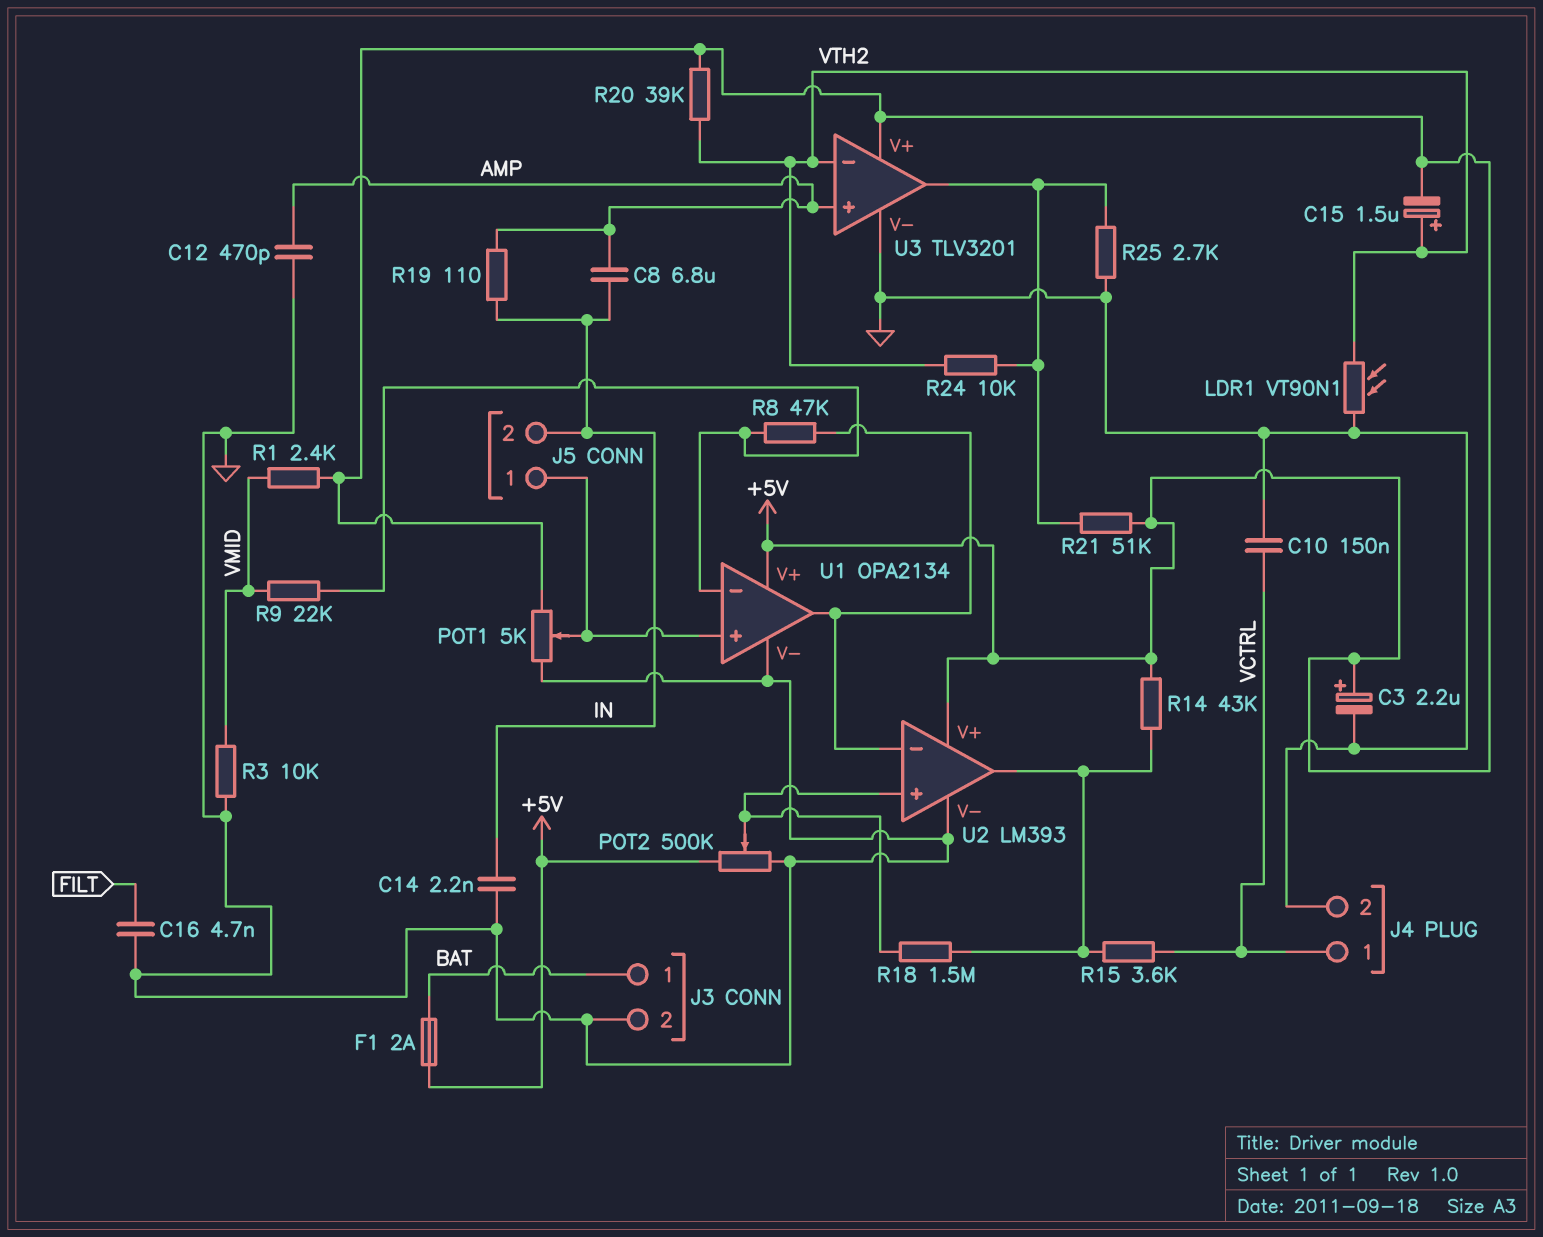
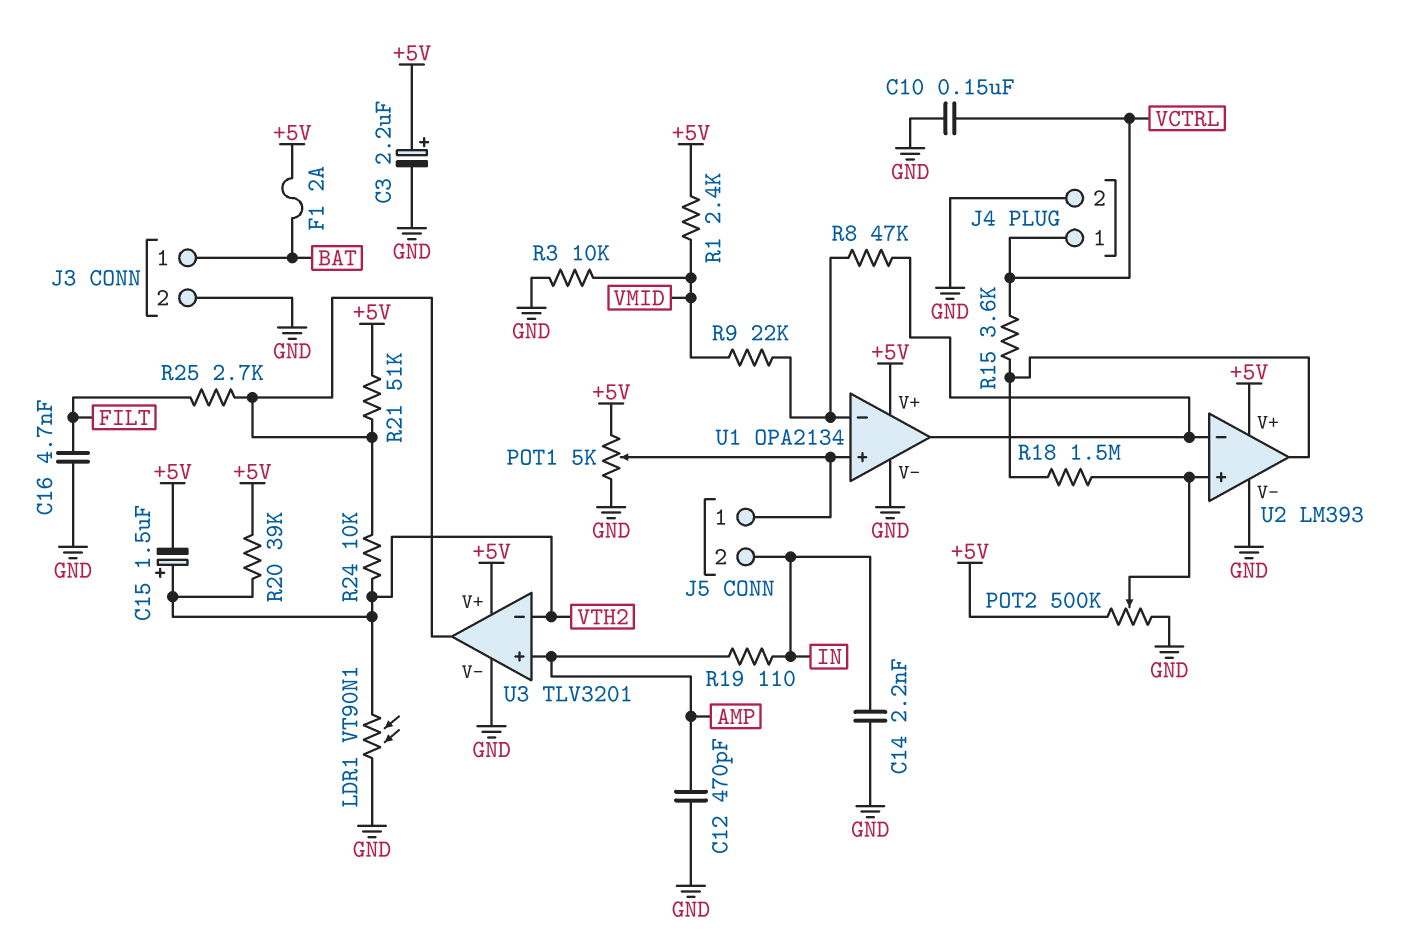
C8: 6.8uF (AMP, IN) -> none
R14: 43k (+5V, U2/out) -> none
R25: 2.7k (GND, U3/out) -> 2.7k (FILT, U3/out)

